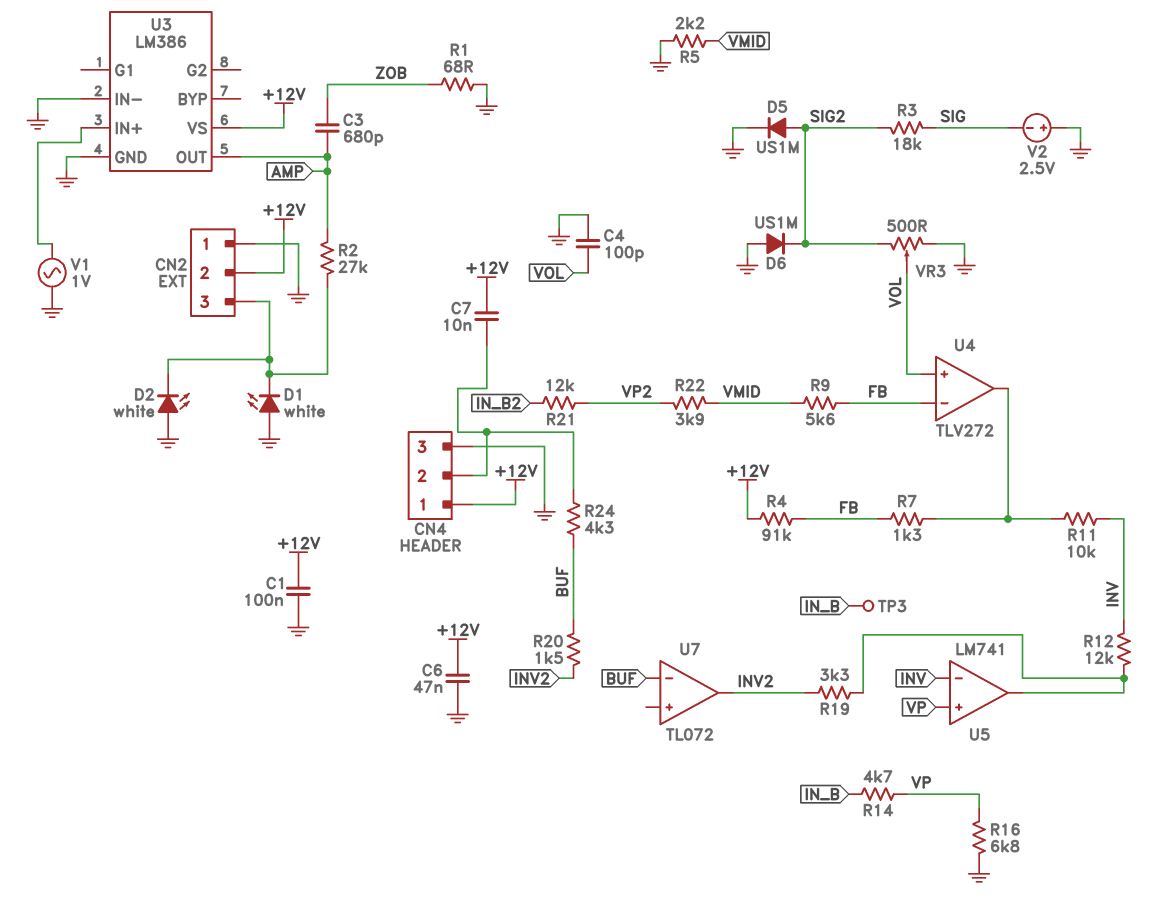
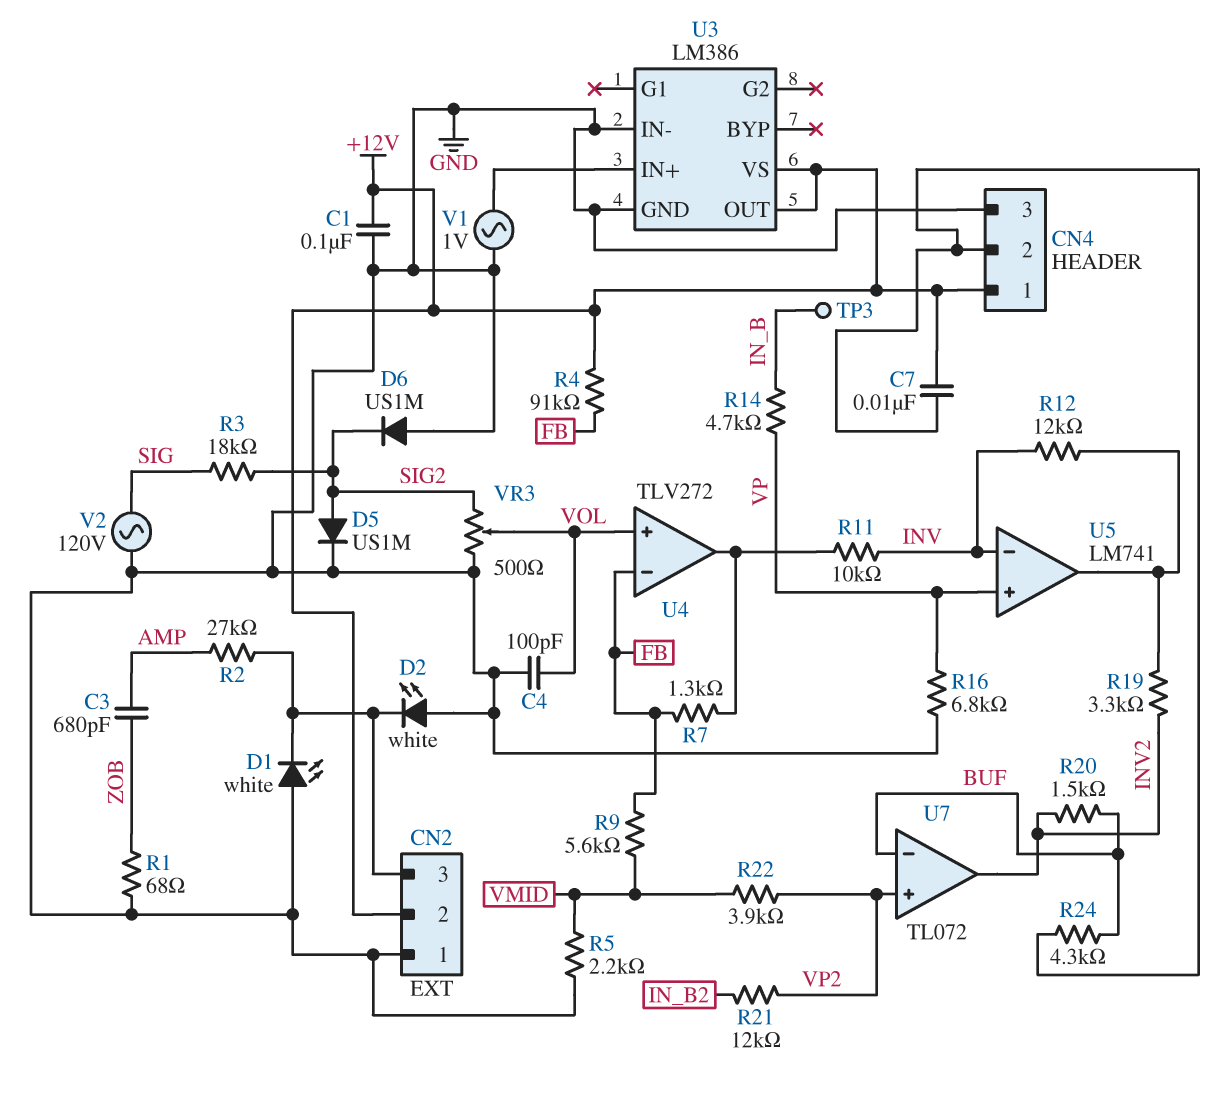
C6: 47nF (+12V, GND) -> none
U3 pin OUT: AMP -> +12V
U7 pin in+: none -> VP2
V2: 2.5V (plus GND, minus SIG) -> AC 120V (GND, SIG)

